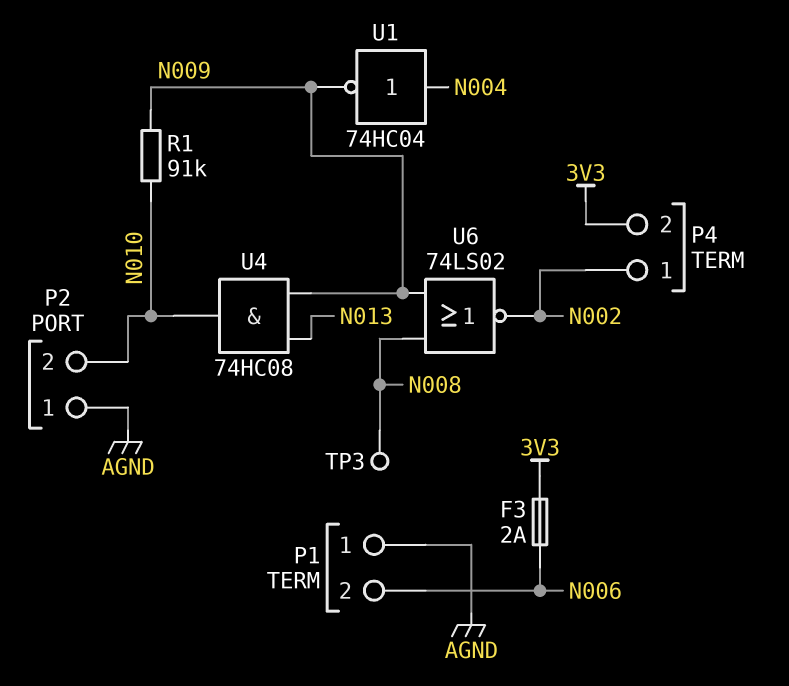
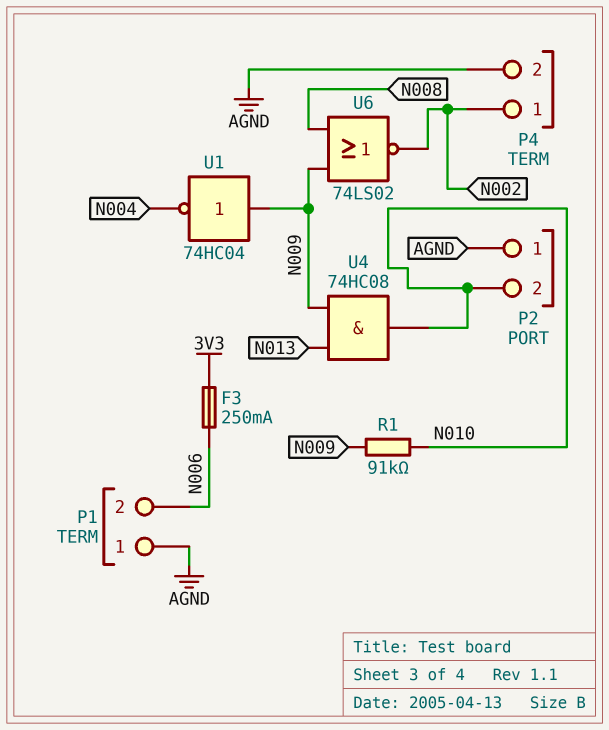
F3: 2A (3V3, N006) -> 250mA (3V3, N006)
P4 pin 2: 3V3 -> AGND
TP3: test point (N008) -> none
U1: NOT 74HC04 (in N004, out N009) -> NOT 74HC04 (in N009, out N004)

